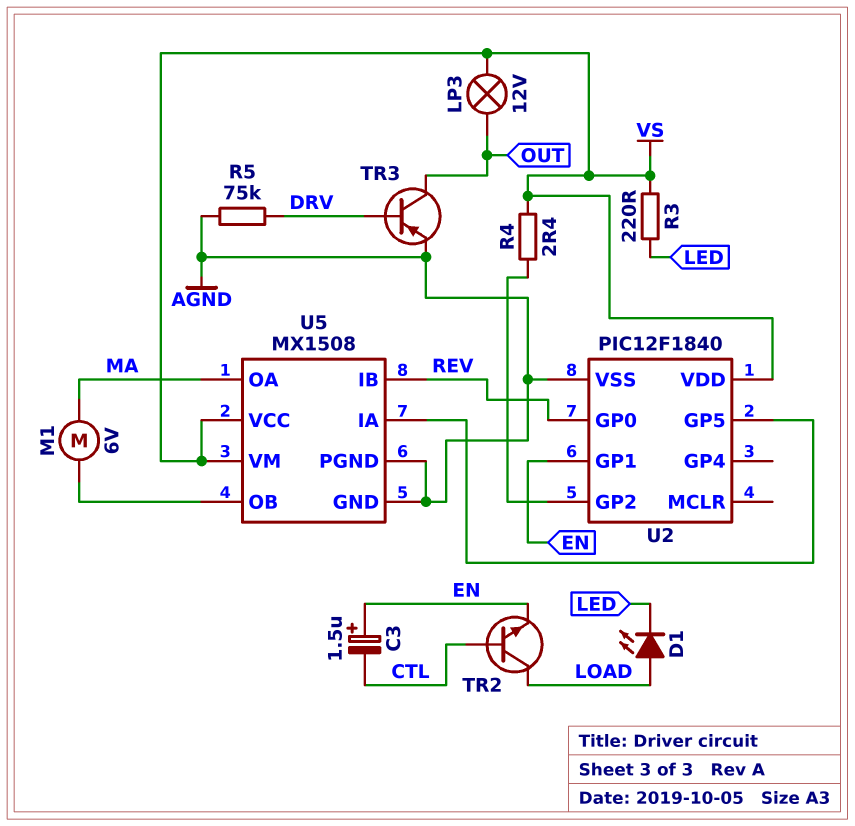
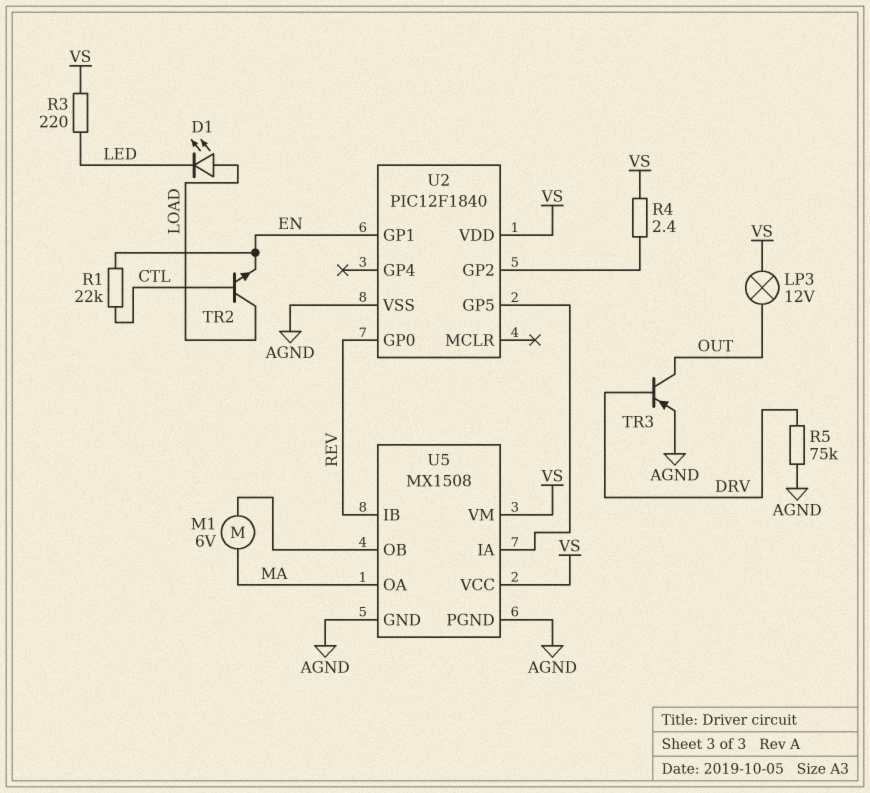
C3: 1.5uF (plus EN, minus CTL) -> none
R1: none -> 22k (CTL, EN)

